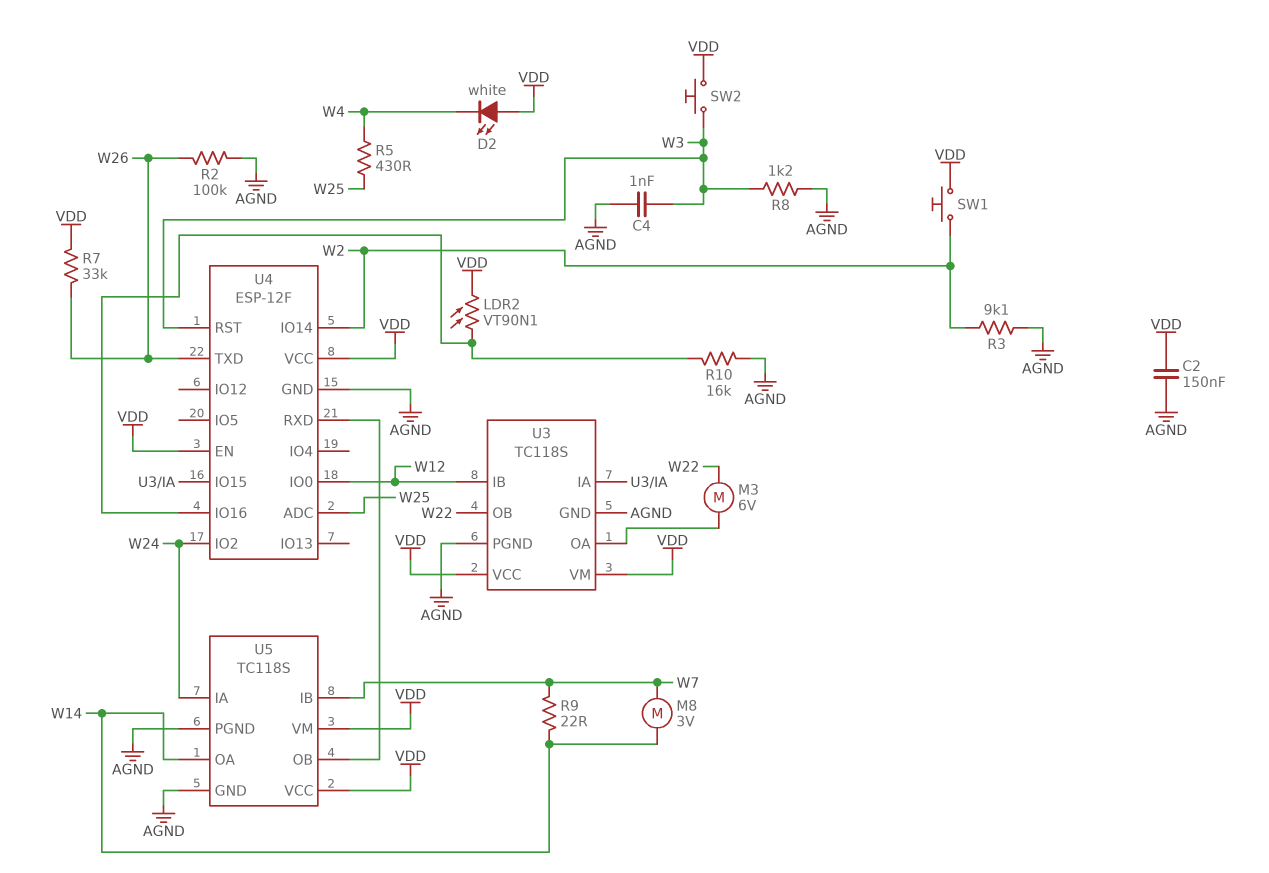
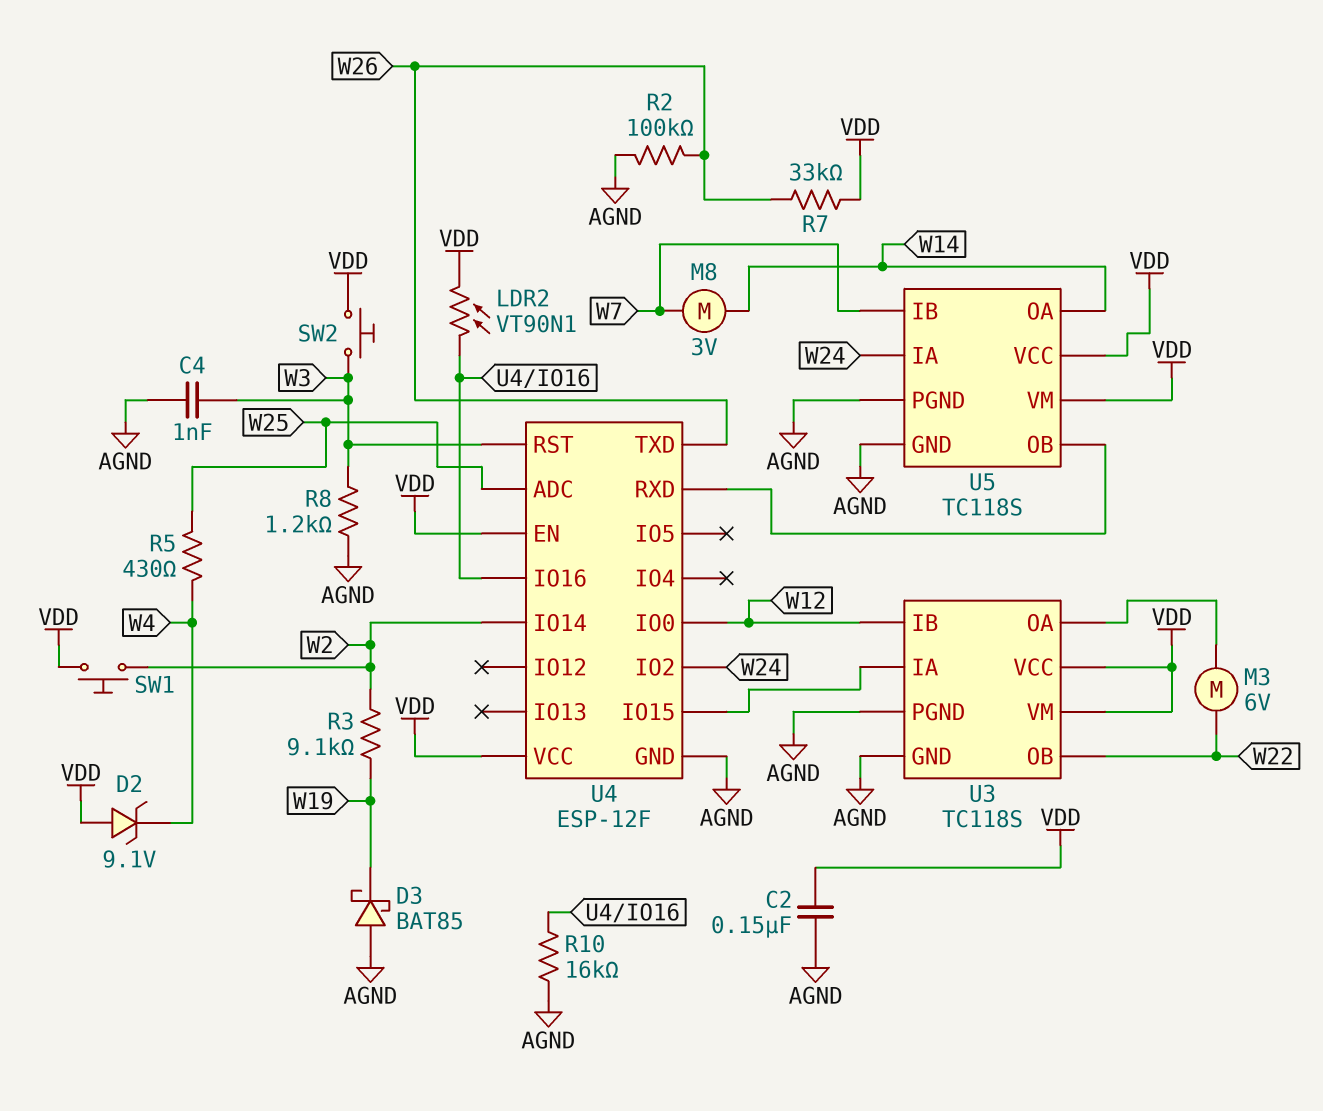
D2: LED white (A VDD, K W4) -> zener 9.1V (A VDD, K W4)
D3: none -> schottky BAT85 (A AGND, K W19)
R3: 9.1k (AGND, W2) -> 9.1k (W2, W19)
R9: 22 (W7, W14) -> none

